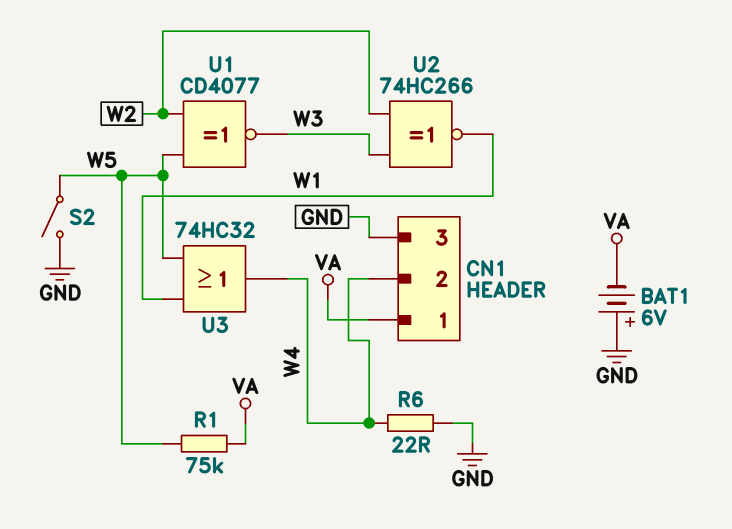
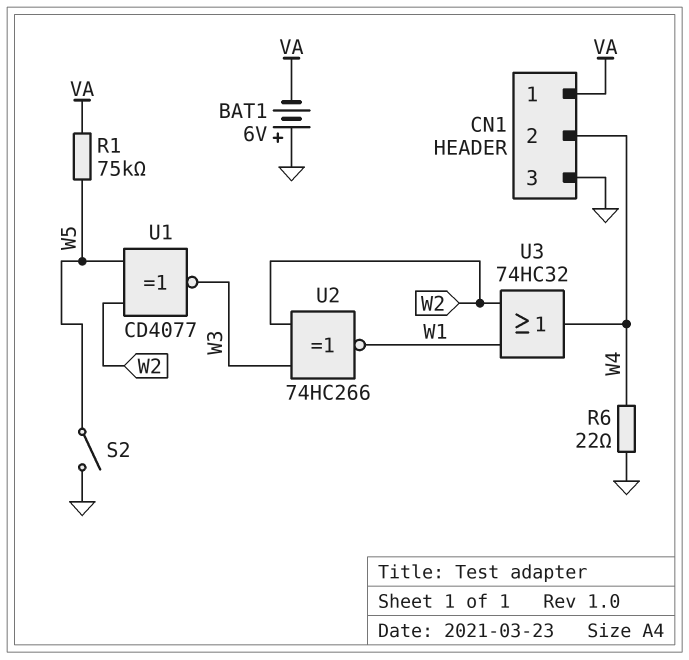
U3: OR 74HC32 (in W1, in W5, out W4) -> OR 74HC32 (in W1, in W2, out W4)

